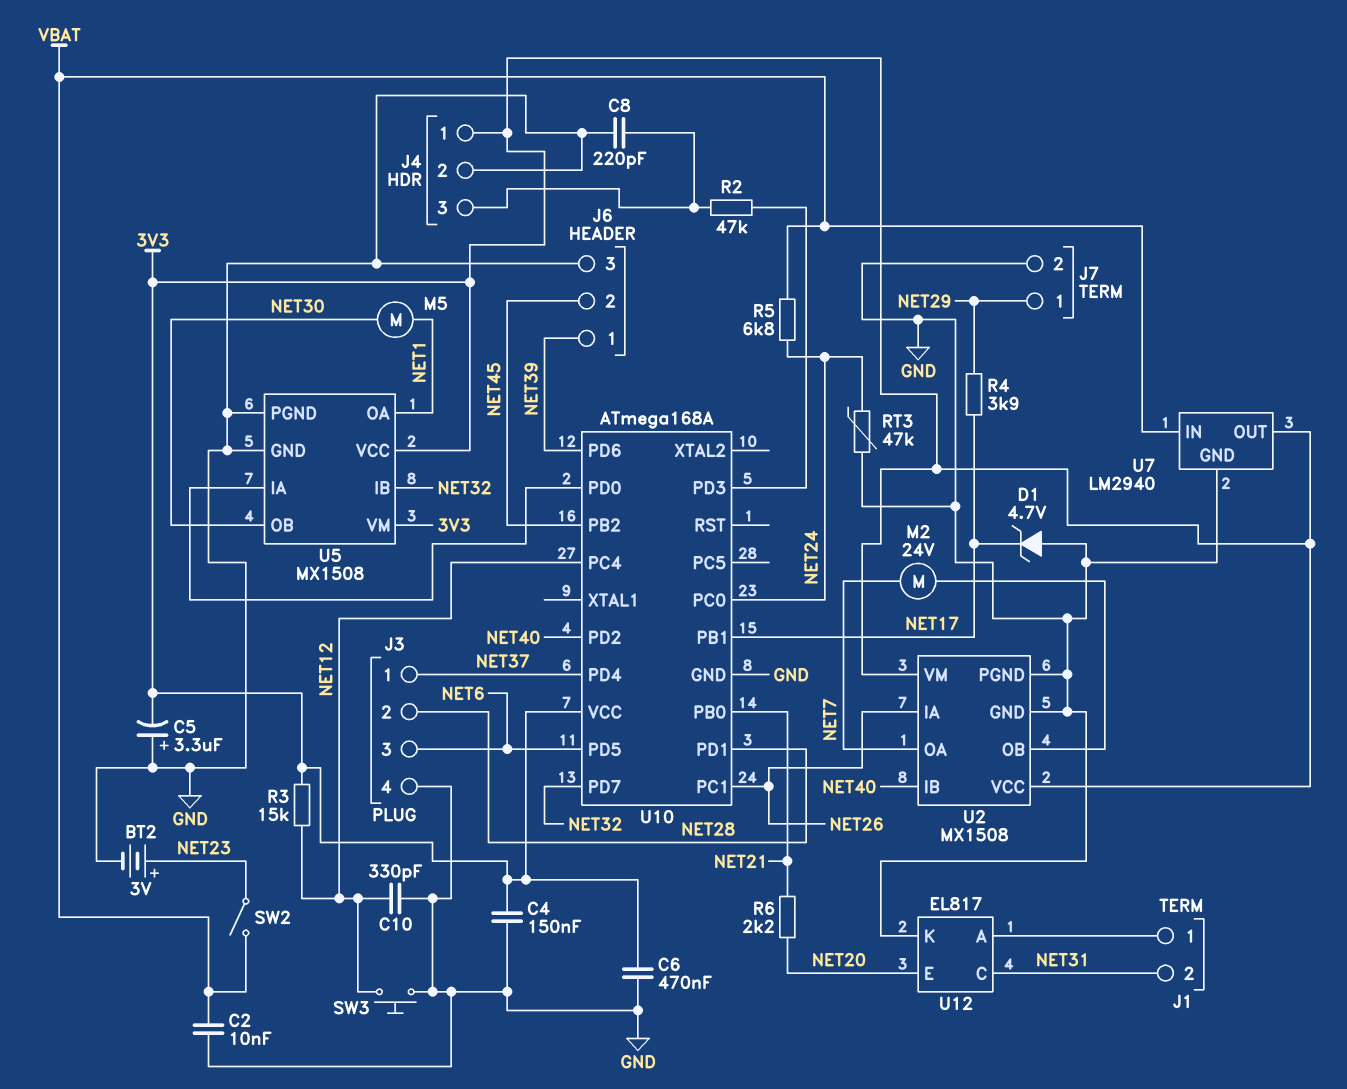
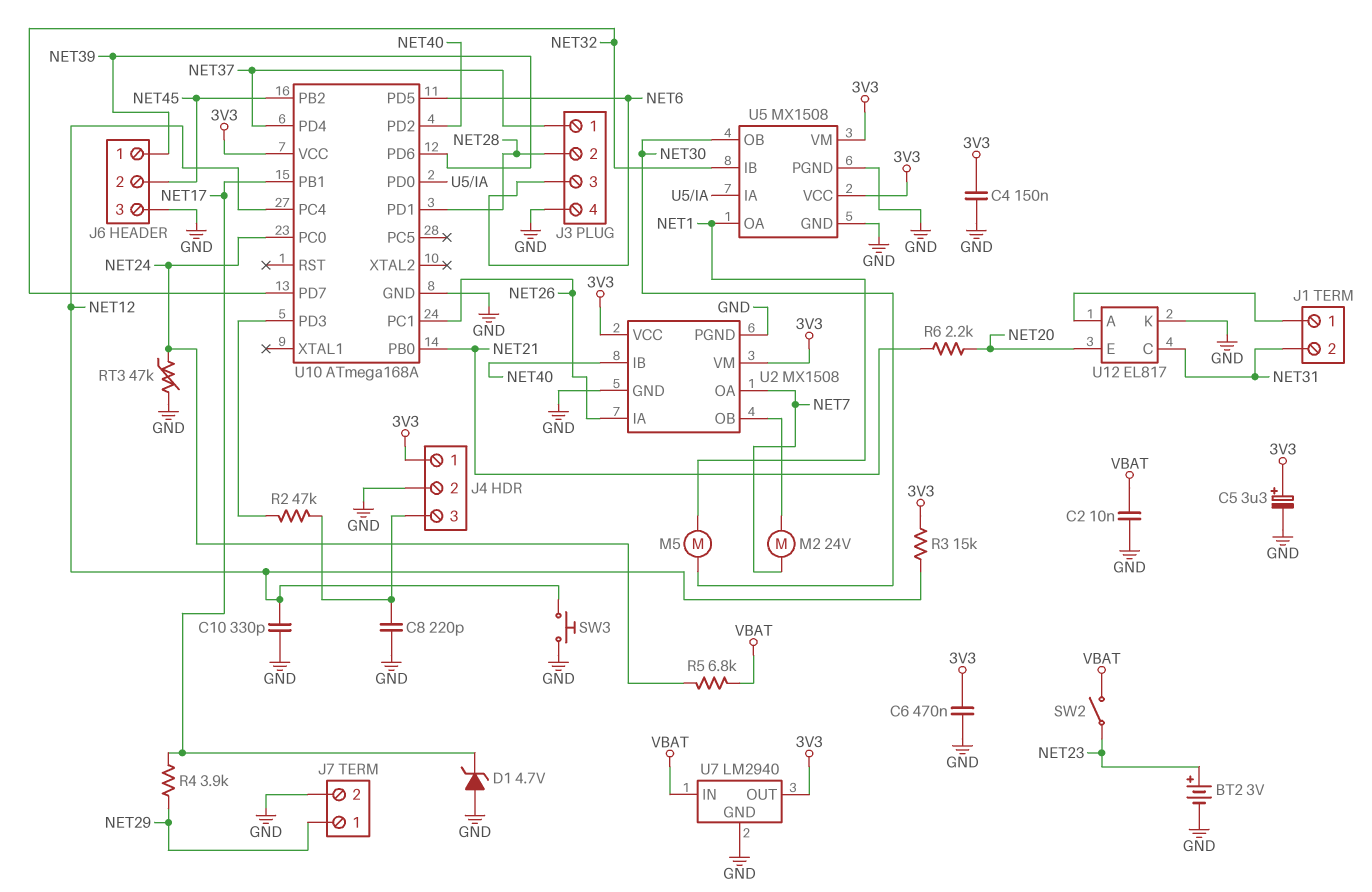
C5: 3.3uF (plus GND, minus 3V3) -> 3.3uF (plus 3V3, minus GND)

